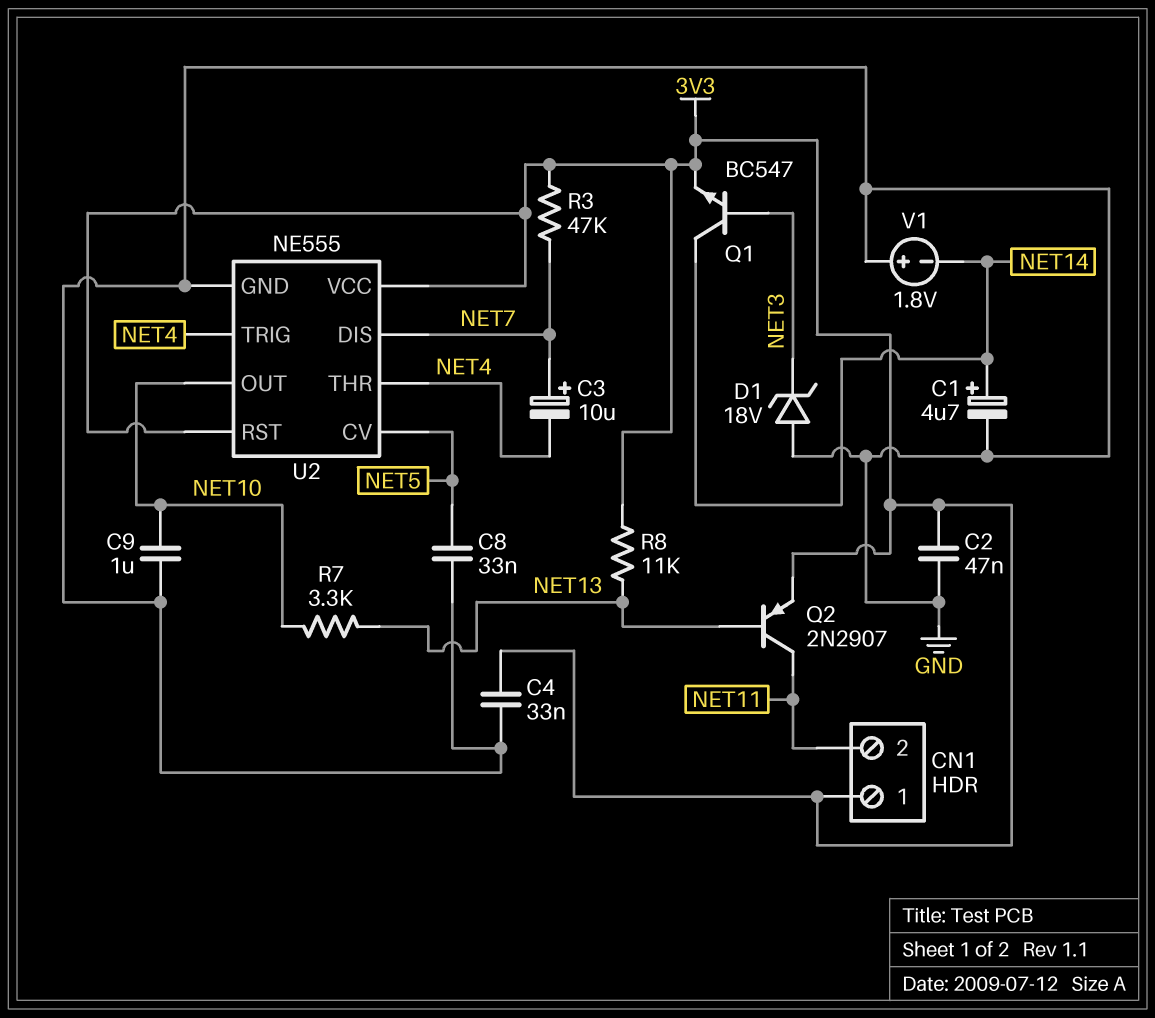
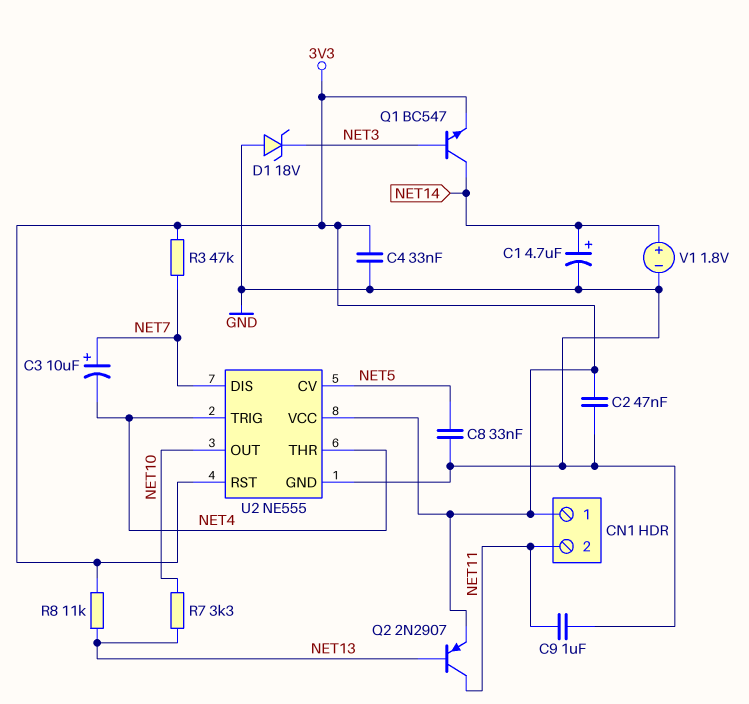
C9: 1uF (GND, NET10) -> 1uF (GND, NET11)
V1: 1.8V (plus GND, minus NET14) -> 1.8V (plus NET14, minus GND)

